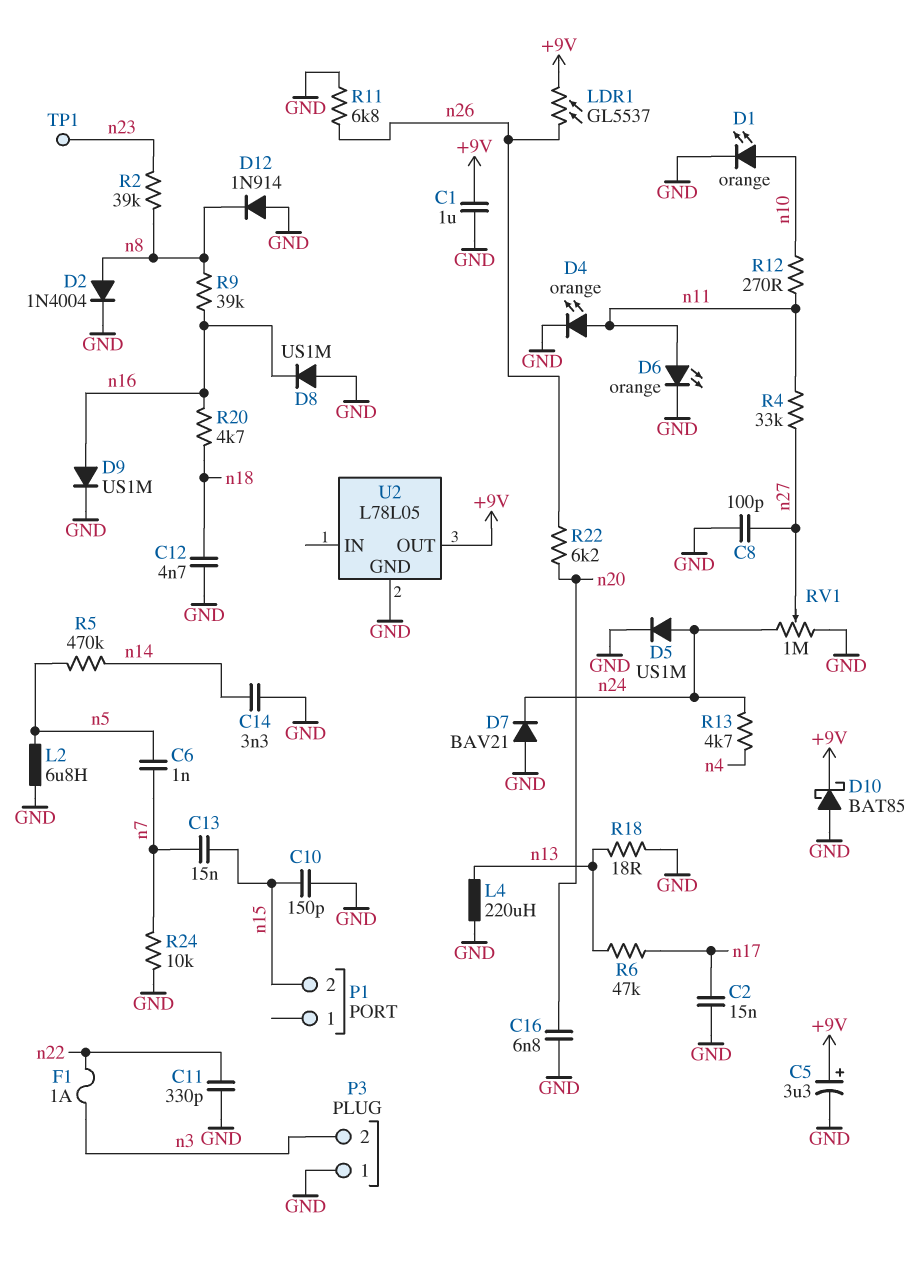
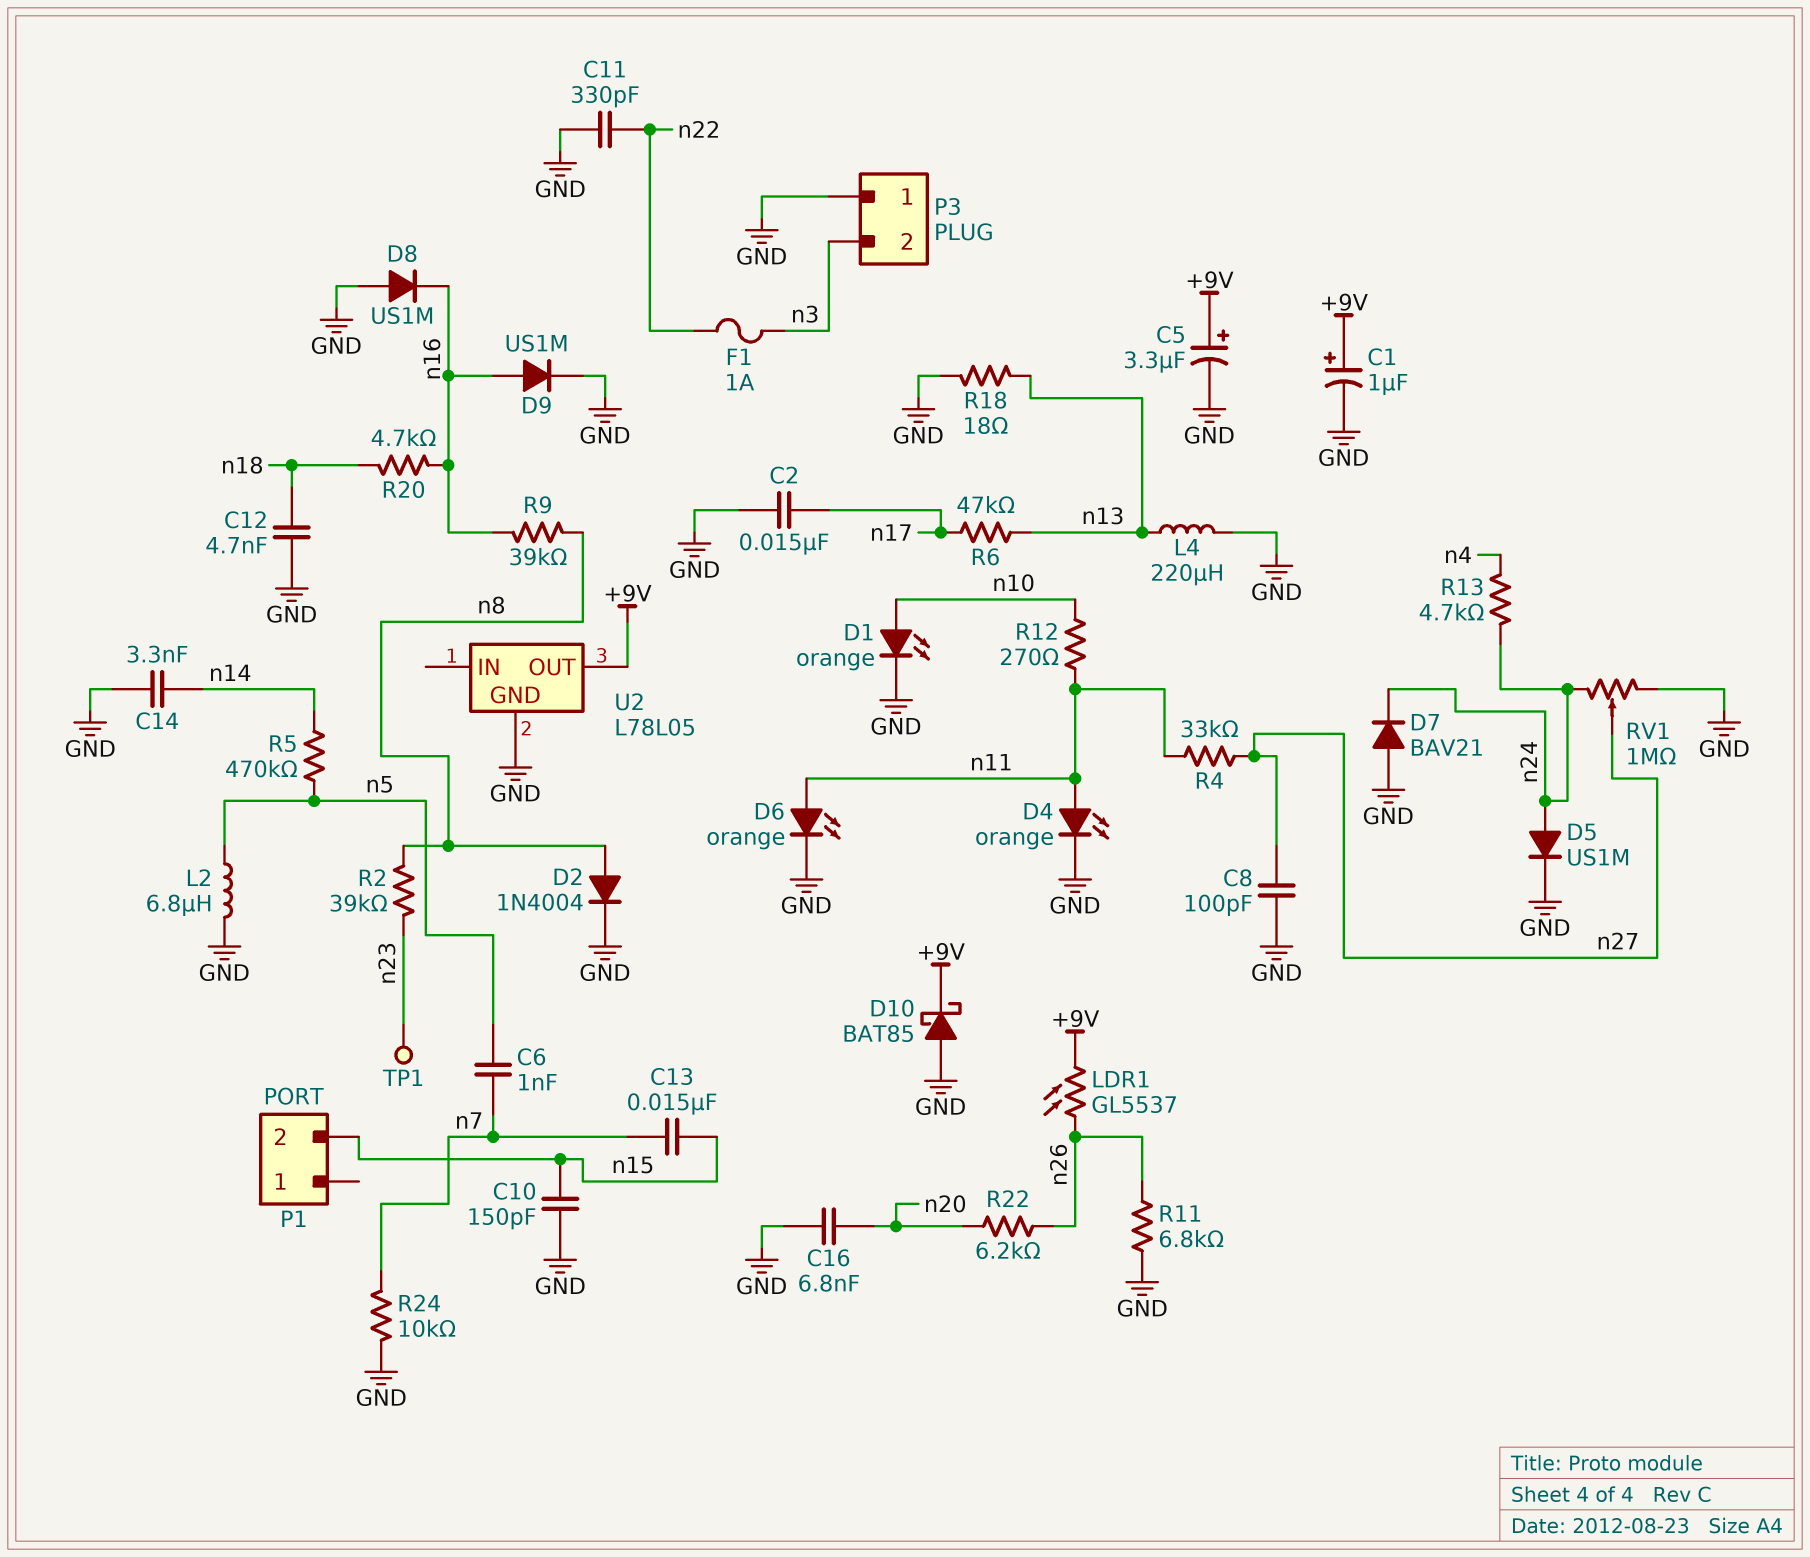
C1: 1uF (+9V, GND) -> 1uF (plus +9V, minus GND)
D12: diode 1N914 (A GND, K n8) -> none

